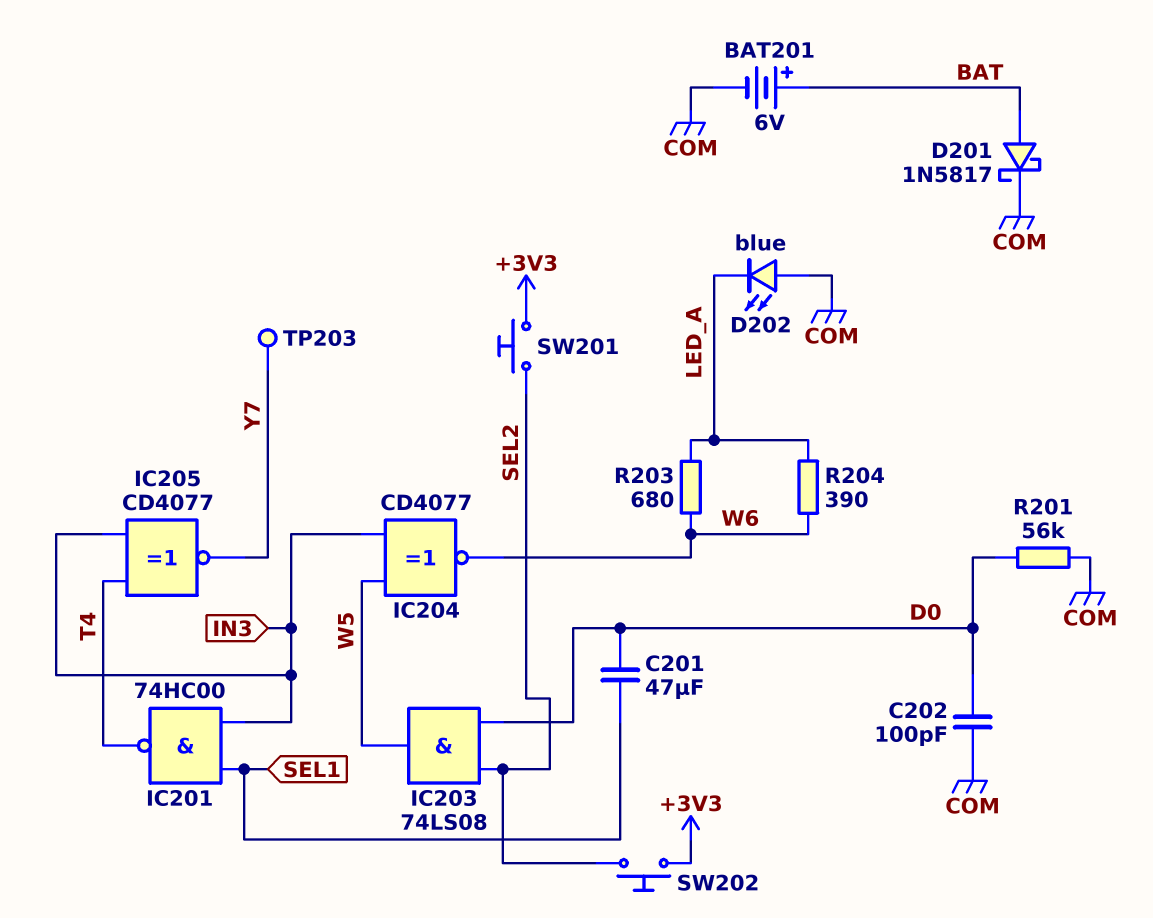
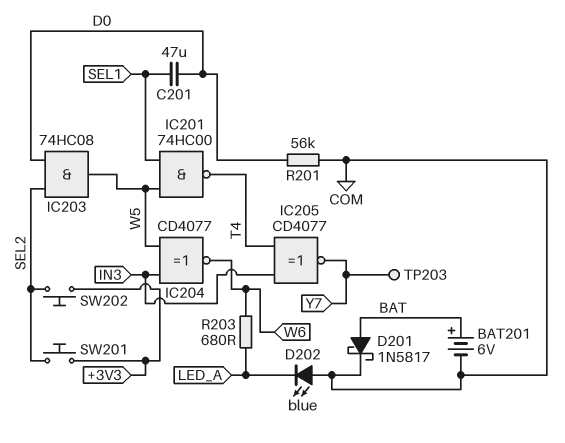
C202: 100pF (COM, D0) -> none
IC201: NAND 74HC00 (in IN3, in SEL1, out T4) -> NAND 74HC00 (in SEL1, in W5, out T4)
IC203: AND 74LS08 (in D0, in SEL2, out W5) -> AND 74HC08 (in D0, in SEL2, out W5)
R204: 390 (LED_A, W6) -> none

